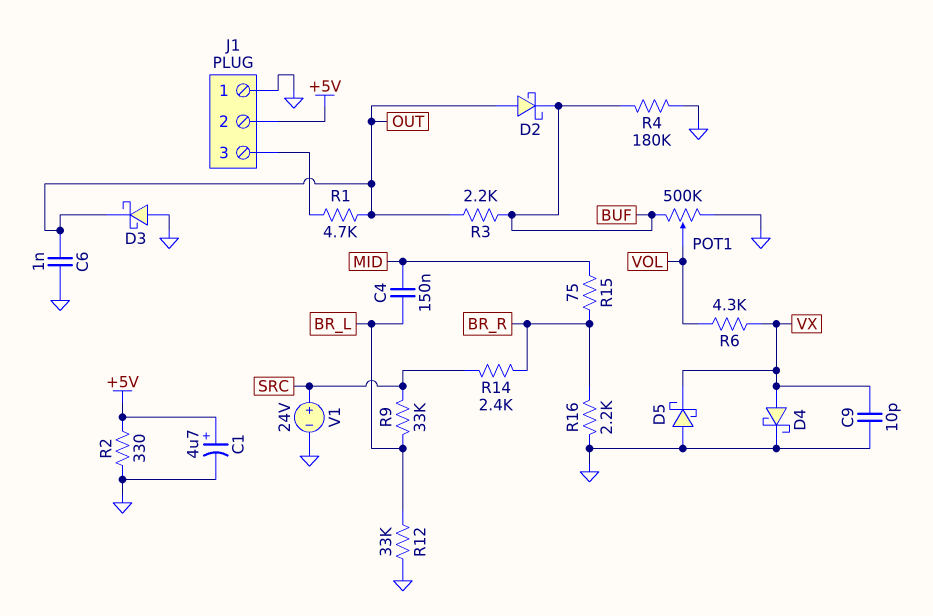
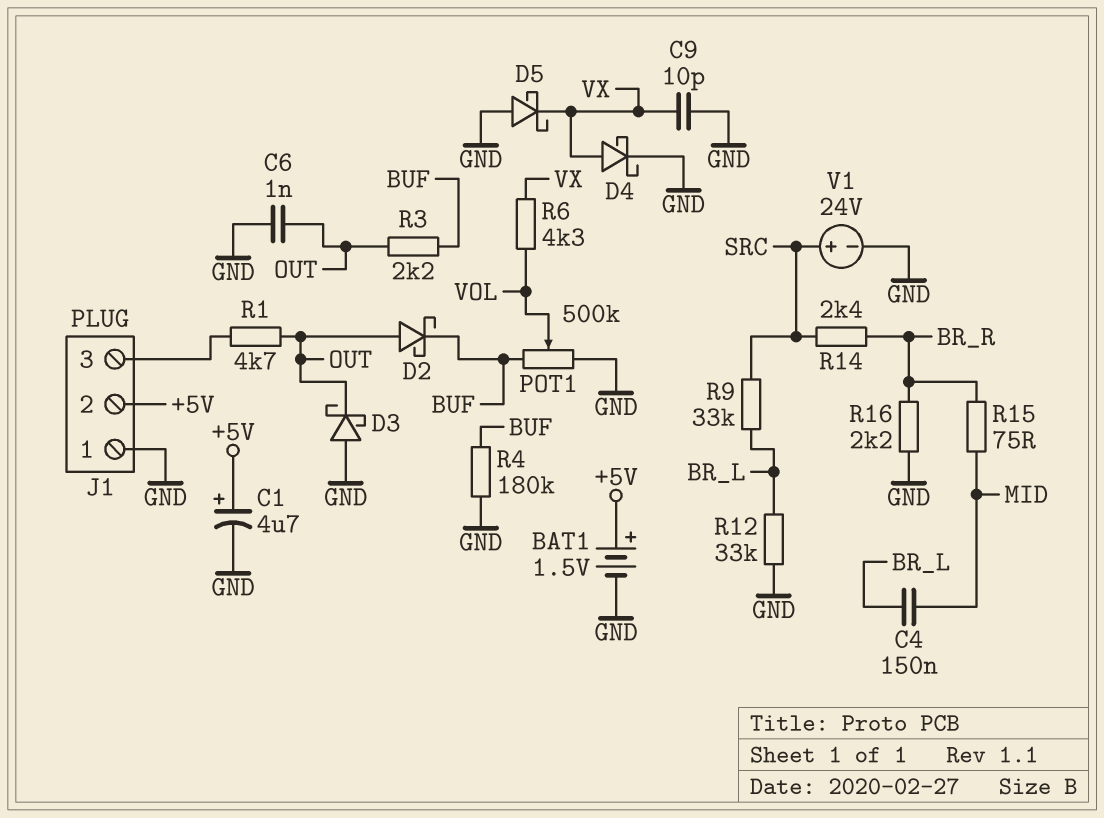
BAT1: none -> 1.5V (plus +5V, minus GND)
R2: 330 (+5V, GND) -> none

